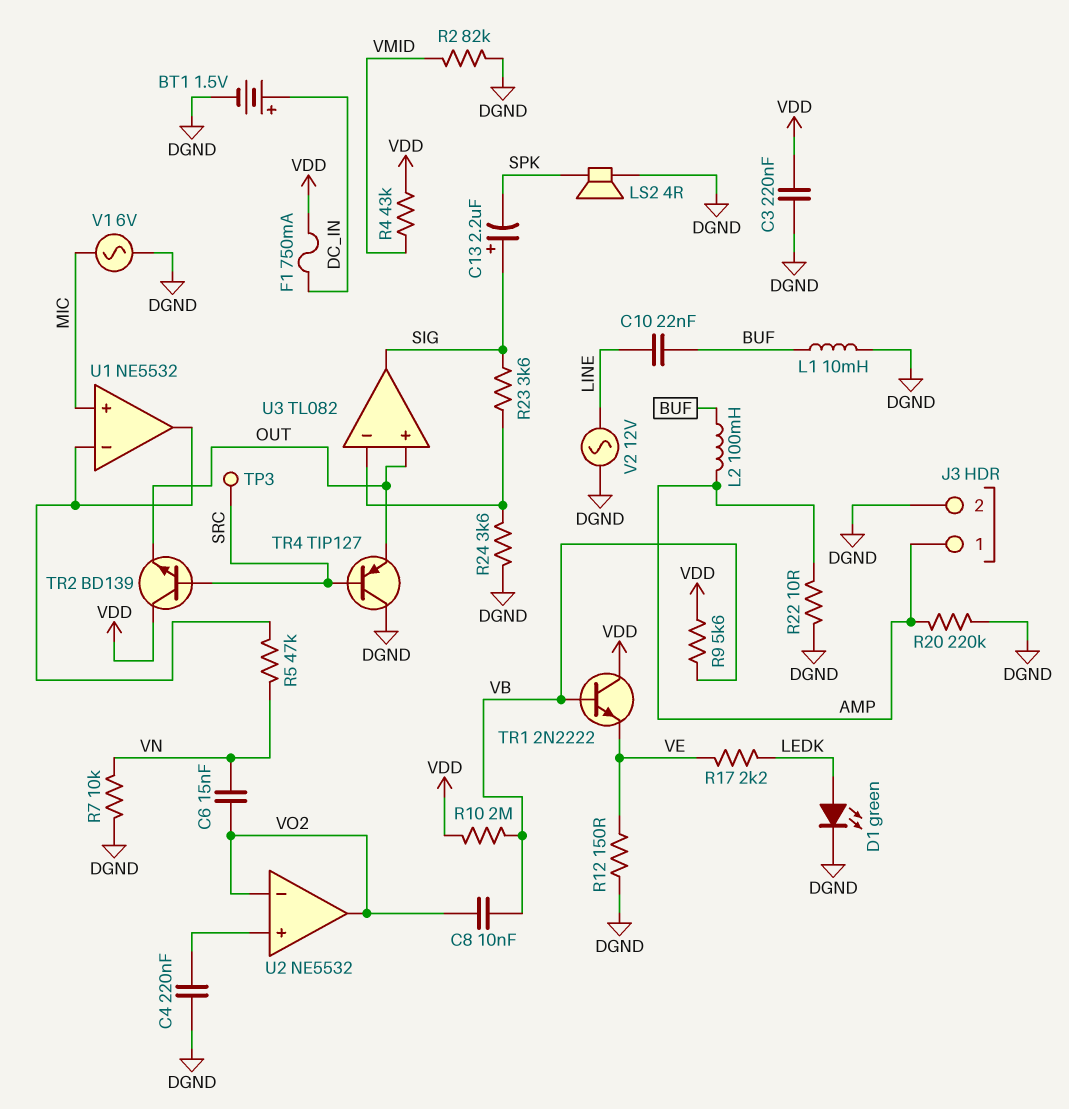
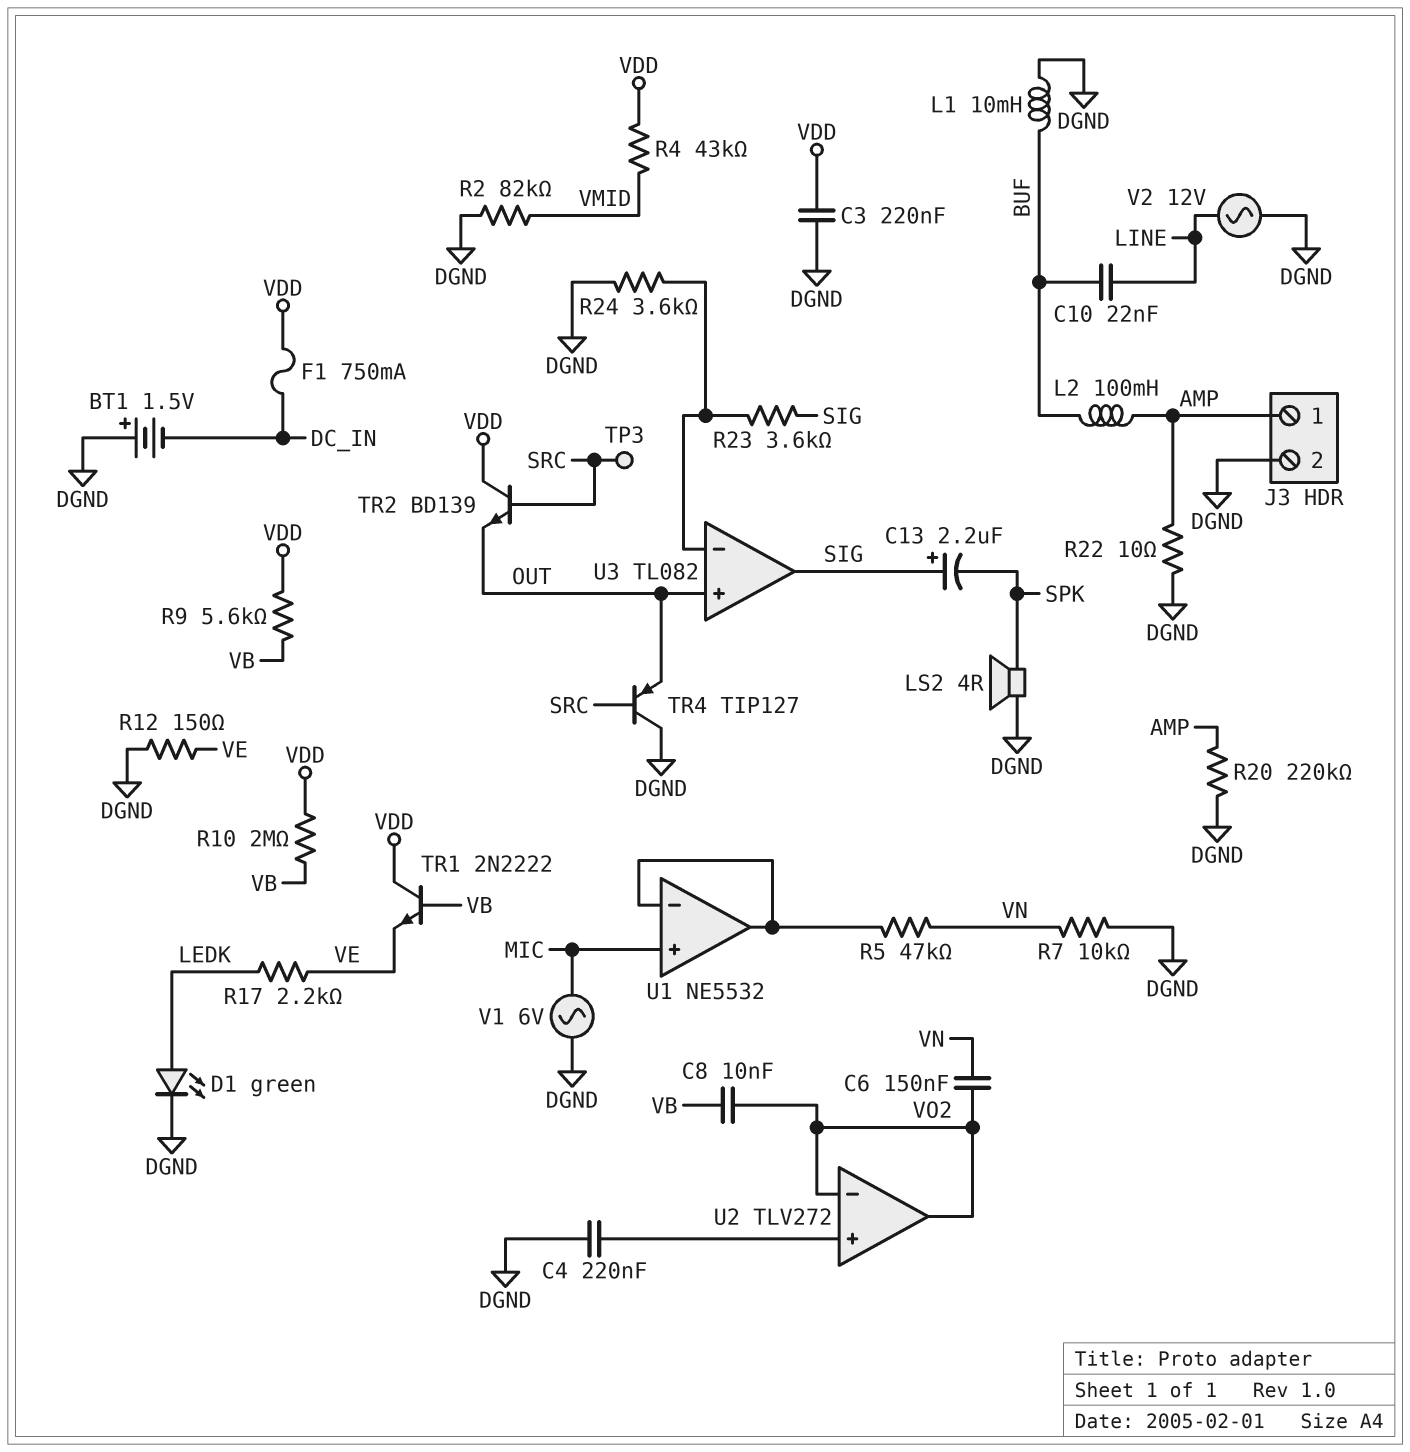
BT1: 1.5V (plus DC_IN, minus DGND) -> 1.5V (plus DGND, minus DC_IN)
C6: 15nF (VN, VO2) -> 150nF (VN, VO2)
U2: NE5532 -> TLV272

